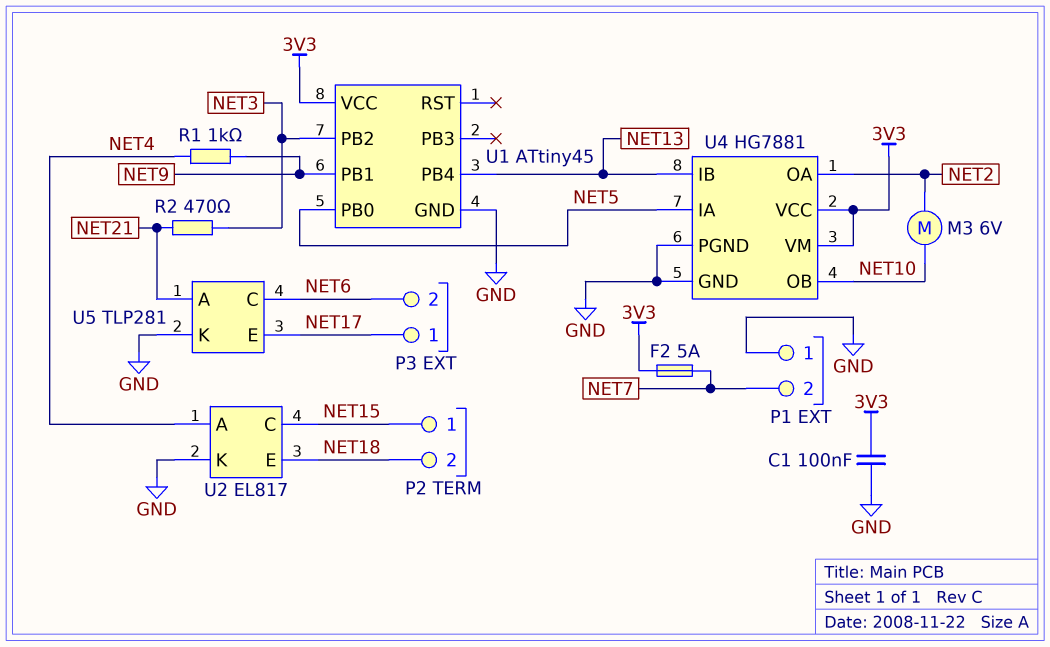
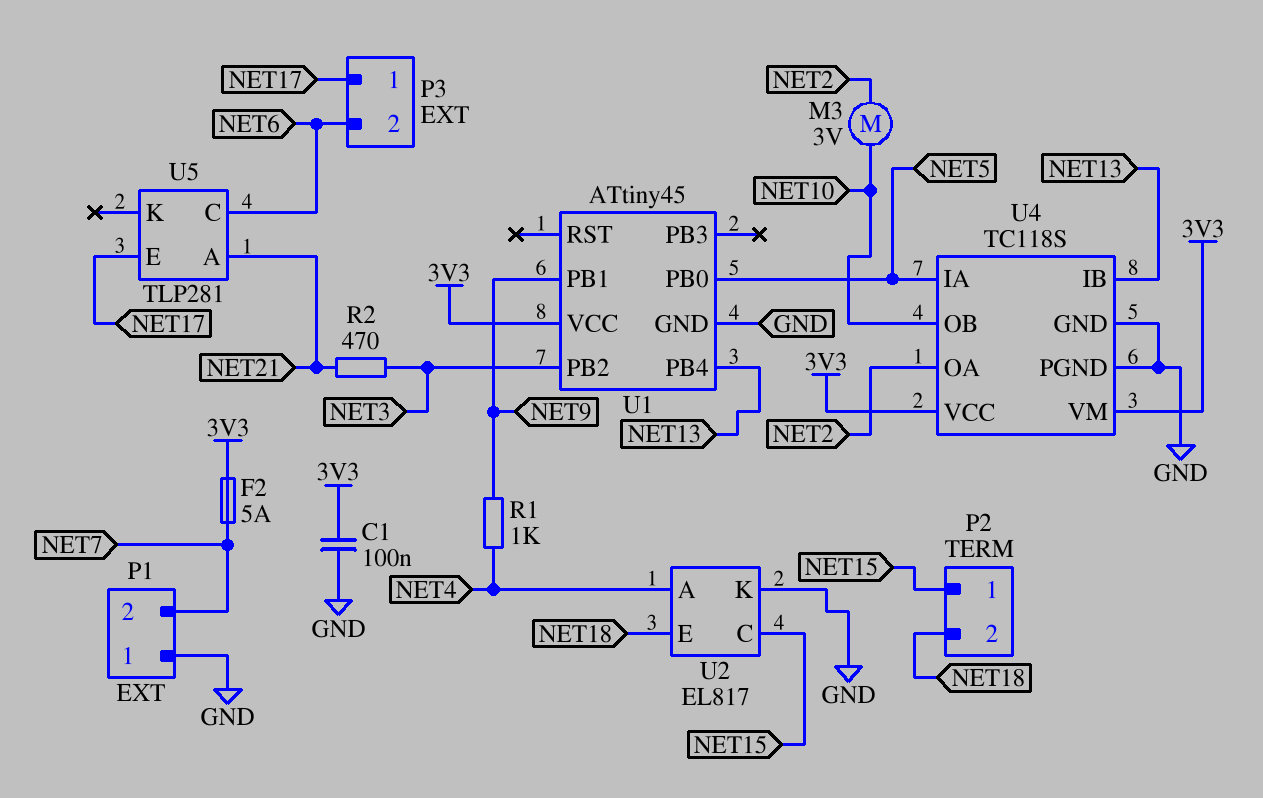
M3: motor 6V (NET2, NET10) -> motor 3V (NET2, NET10)
U4: HG7881 -> TC118S
U5 pin K: GND -> none

